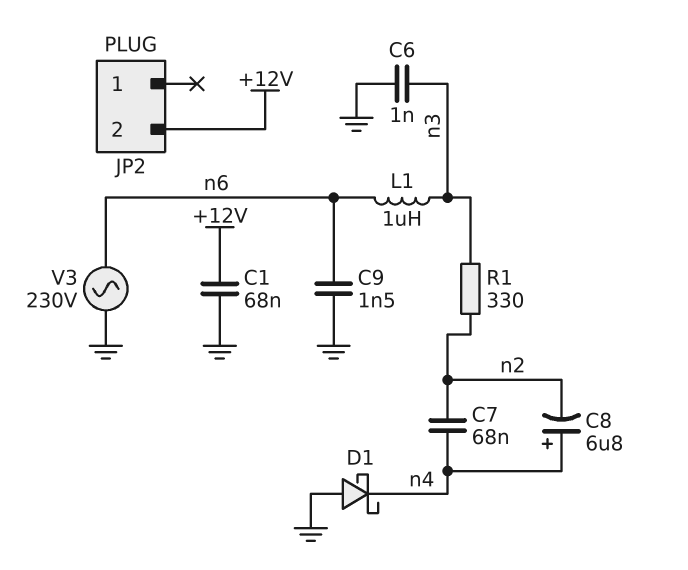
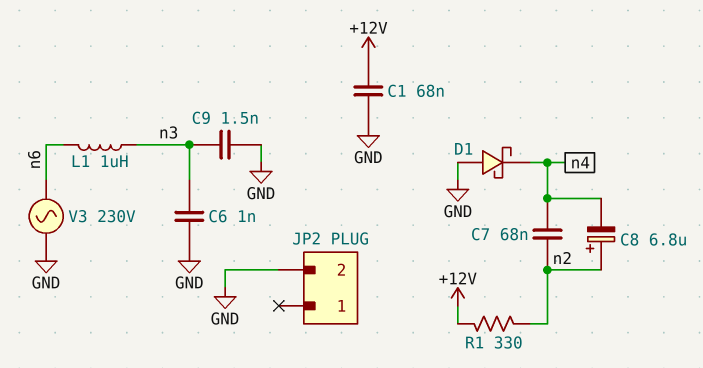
C8: 6.8uF (plus n4, minus n2) -> 6.8uF (plus n2, minus n4)
C9: 1.5nF (GND, n6) -> 1.5nF (GND, n3)
JP2 pin 2: +12V -> GND
R1: 330 (n2, n3) -> 330 (+12V, n2)

